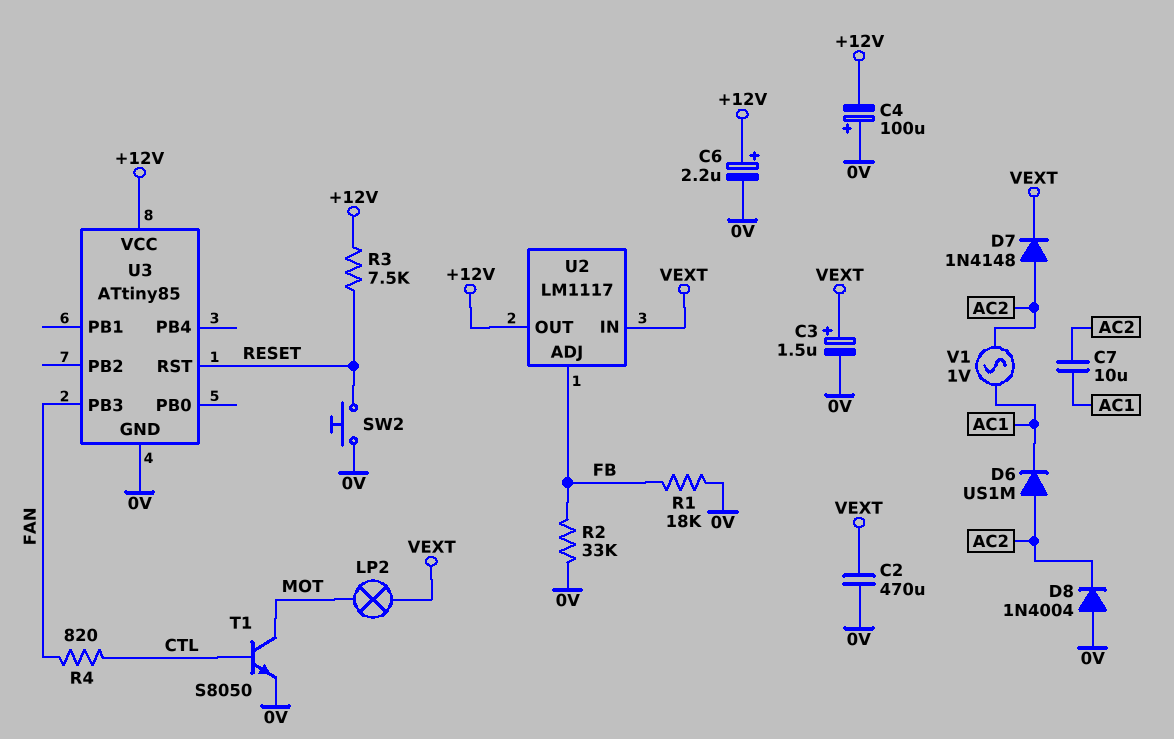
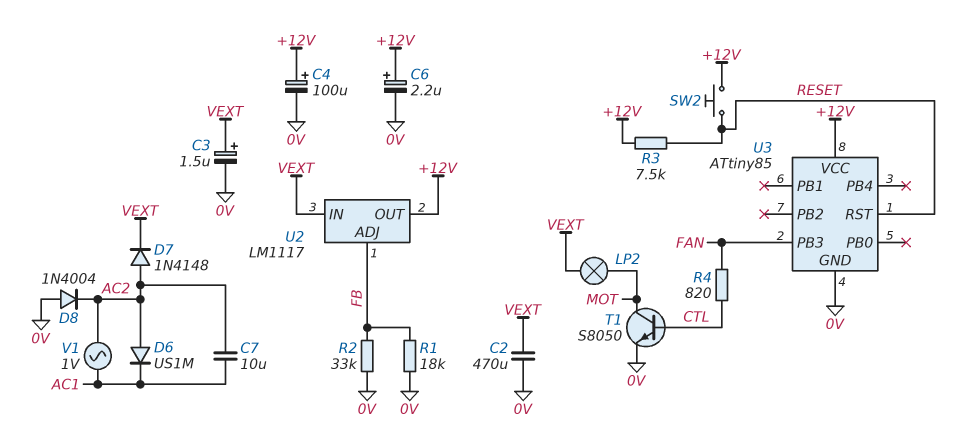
C4: 100uF (plus 0V, minus +12V) -> 100uF (plus +12V, minus 0V)
SW2: button (0V, RESET) -> button (+12V, RESET)

